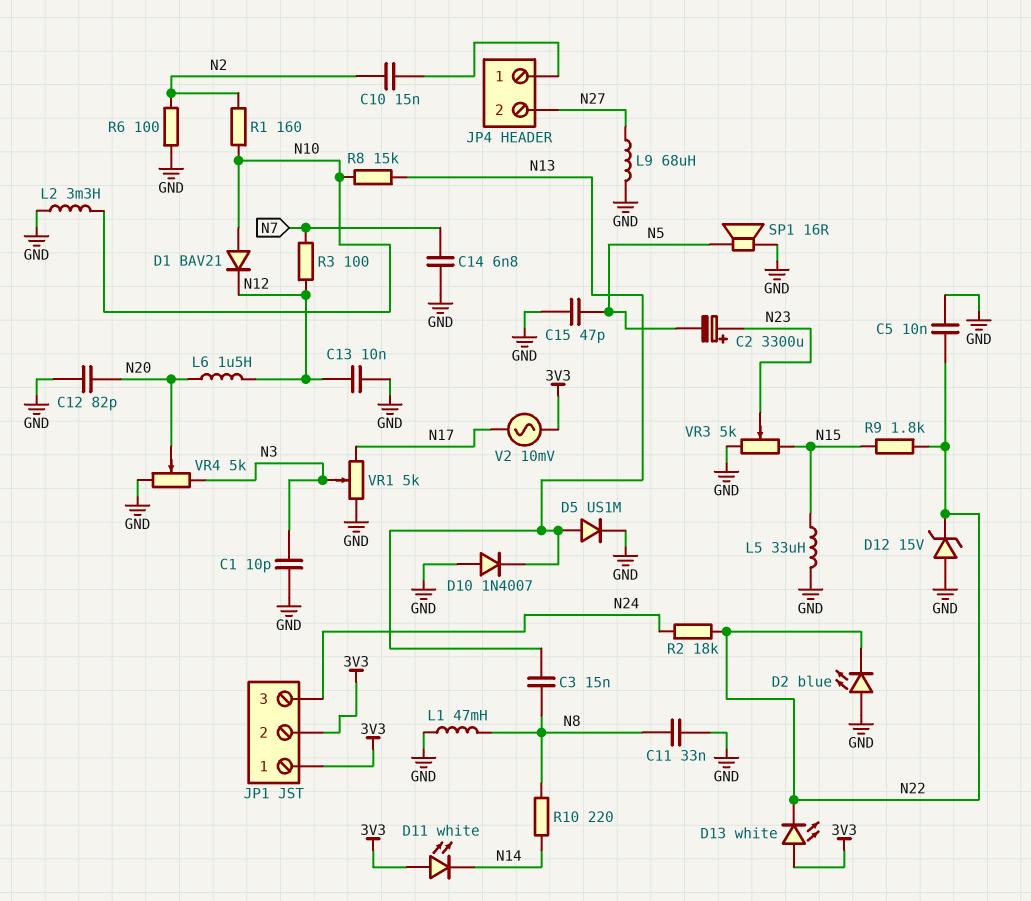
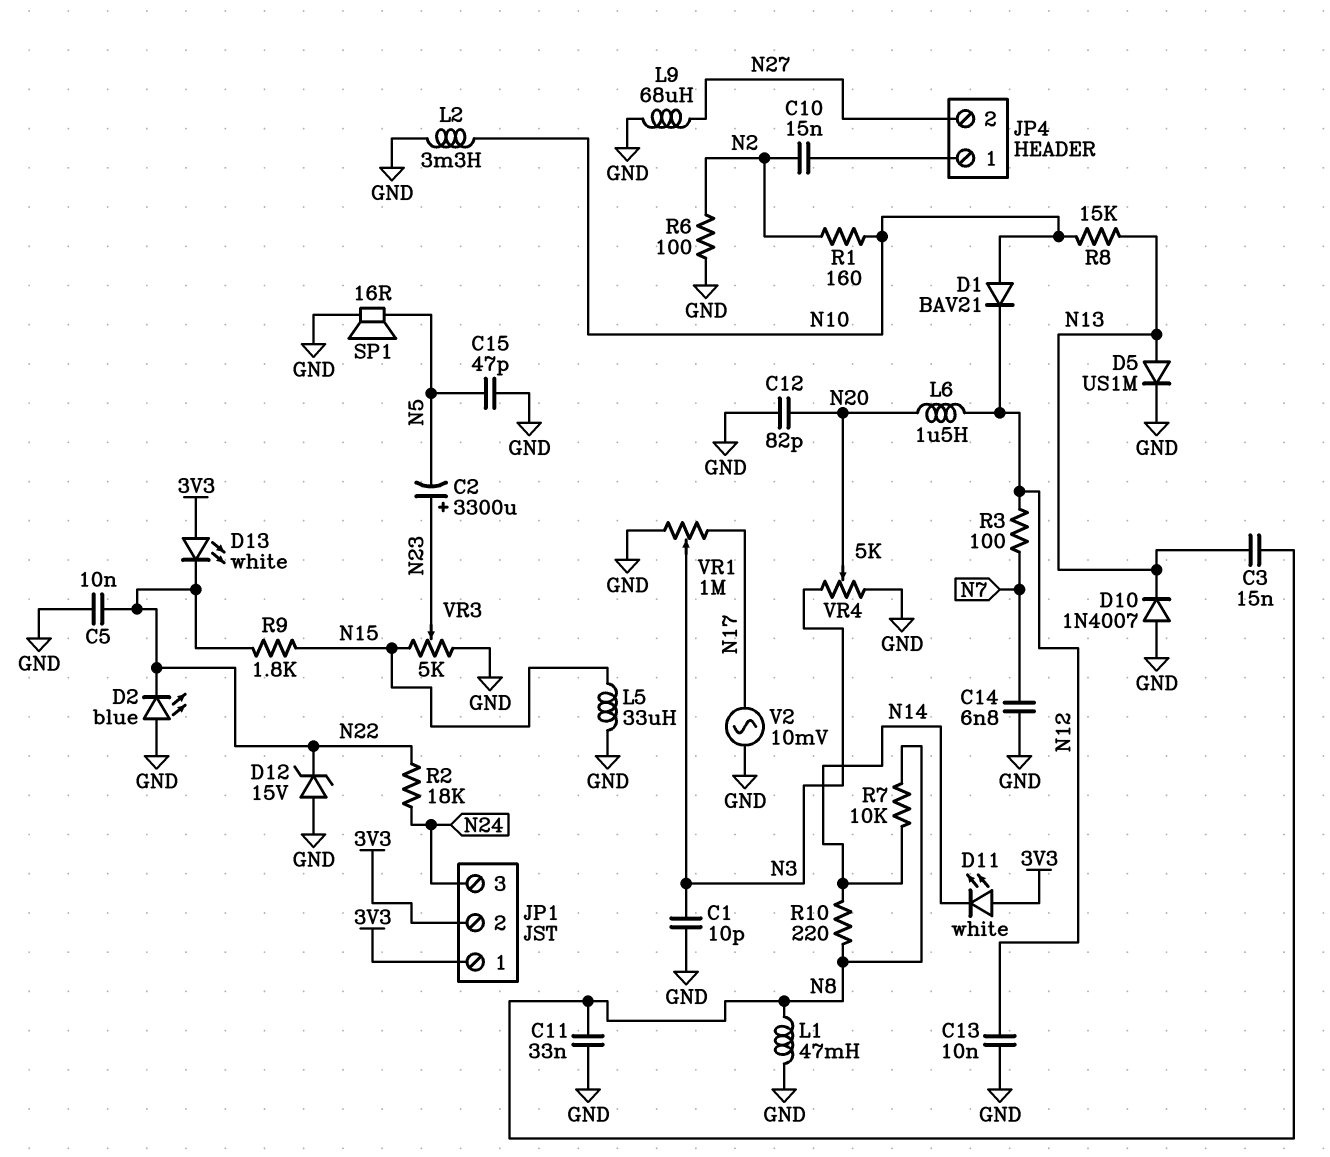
R7: none -> 10k (N8, N14)
V2: AC 10mV (3V3, N17) -> AC 10mV (GND, N17)
VR1: 5k (GND, N17, wiper N3) -> 1M (GND, N17, wiper N3)

